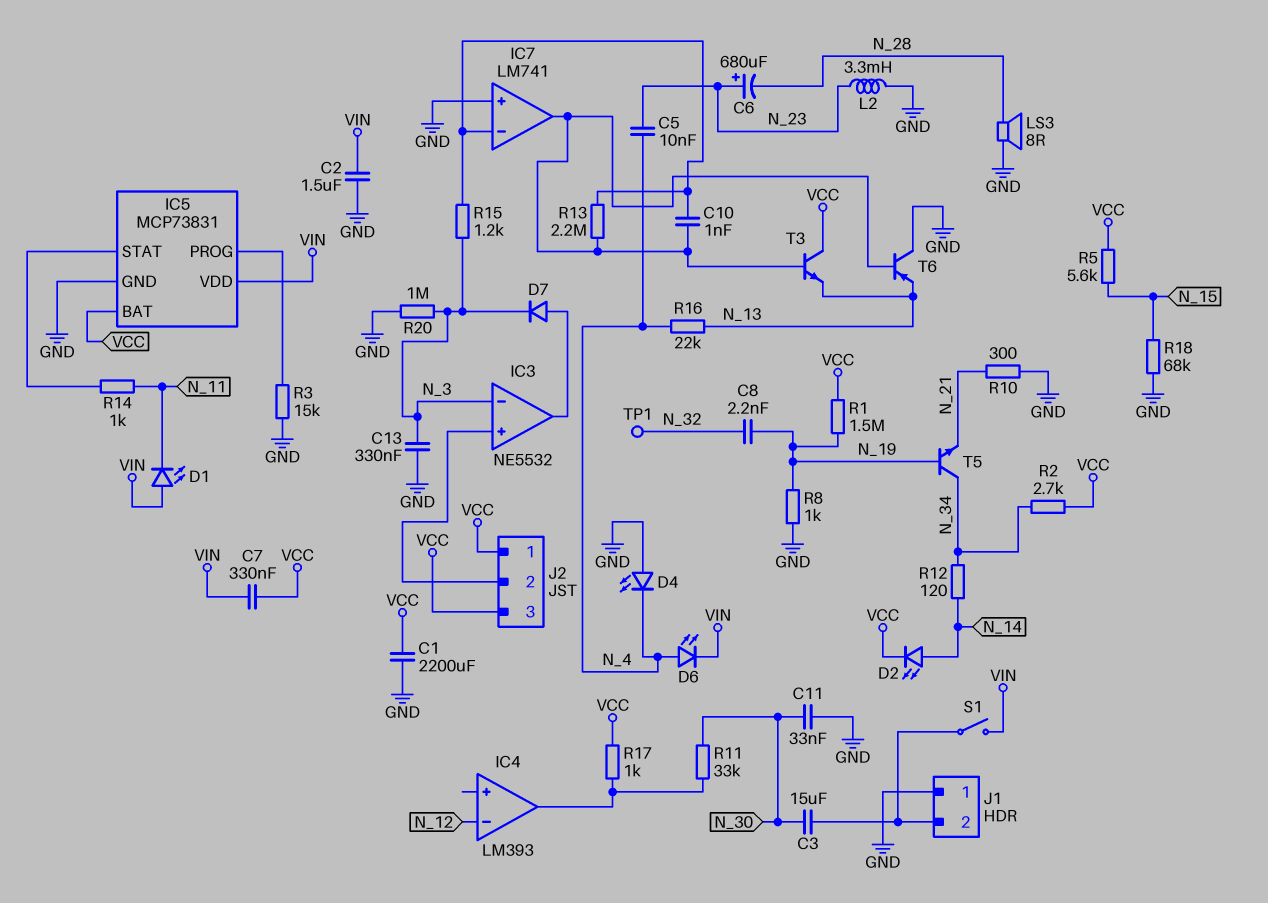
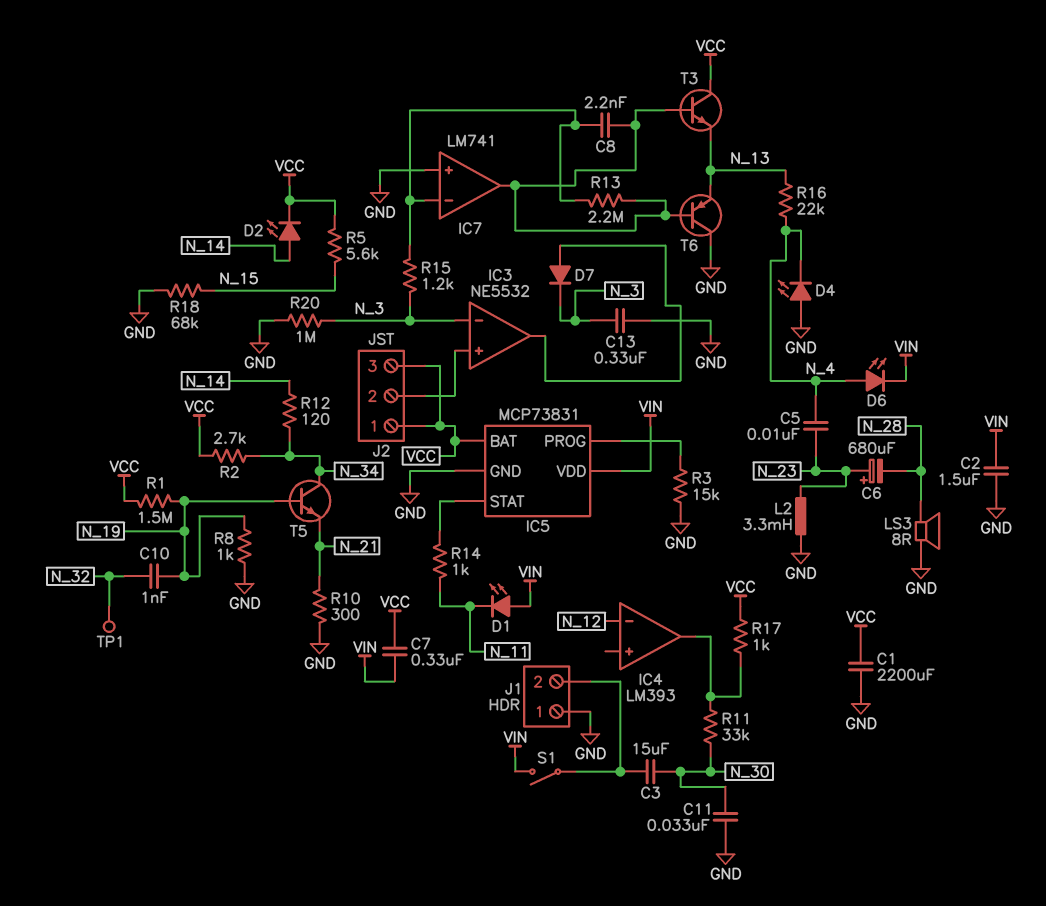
C8: 2.2nF (N_19, N_32) -> 2.2nF (IC7/in-, IC7/out)
C10: 1nF (IC7/in-, IC7/out) -> 1nF (N_19, N_32)

